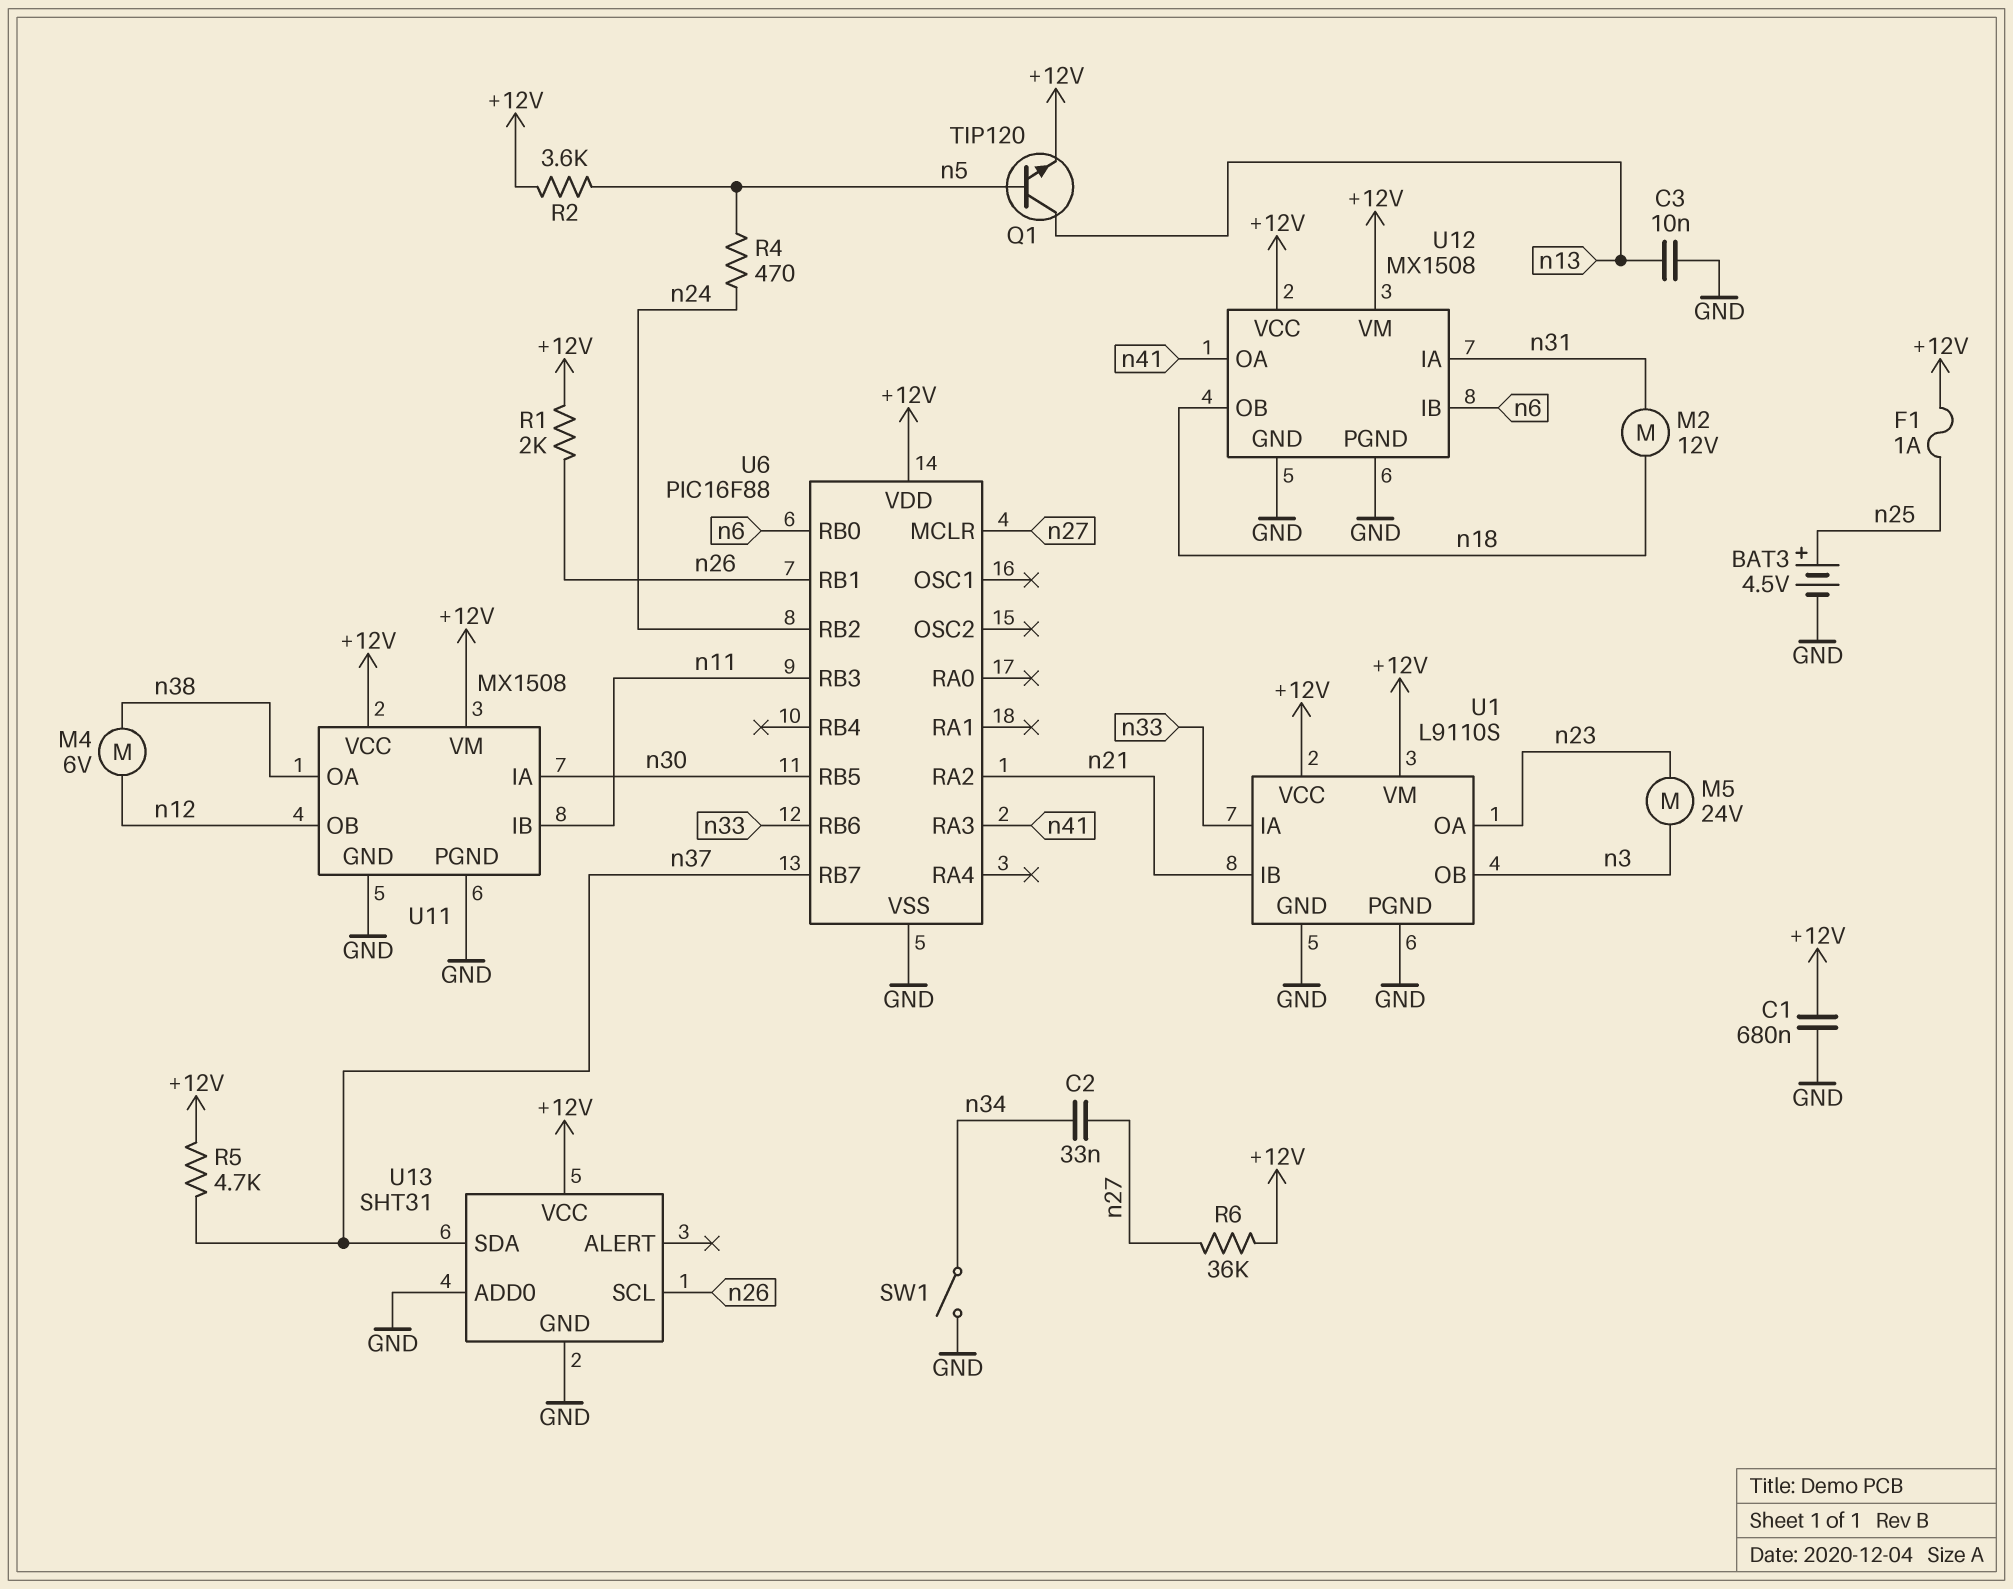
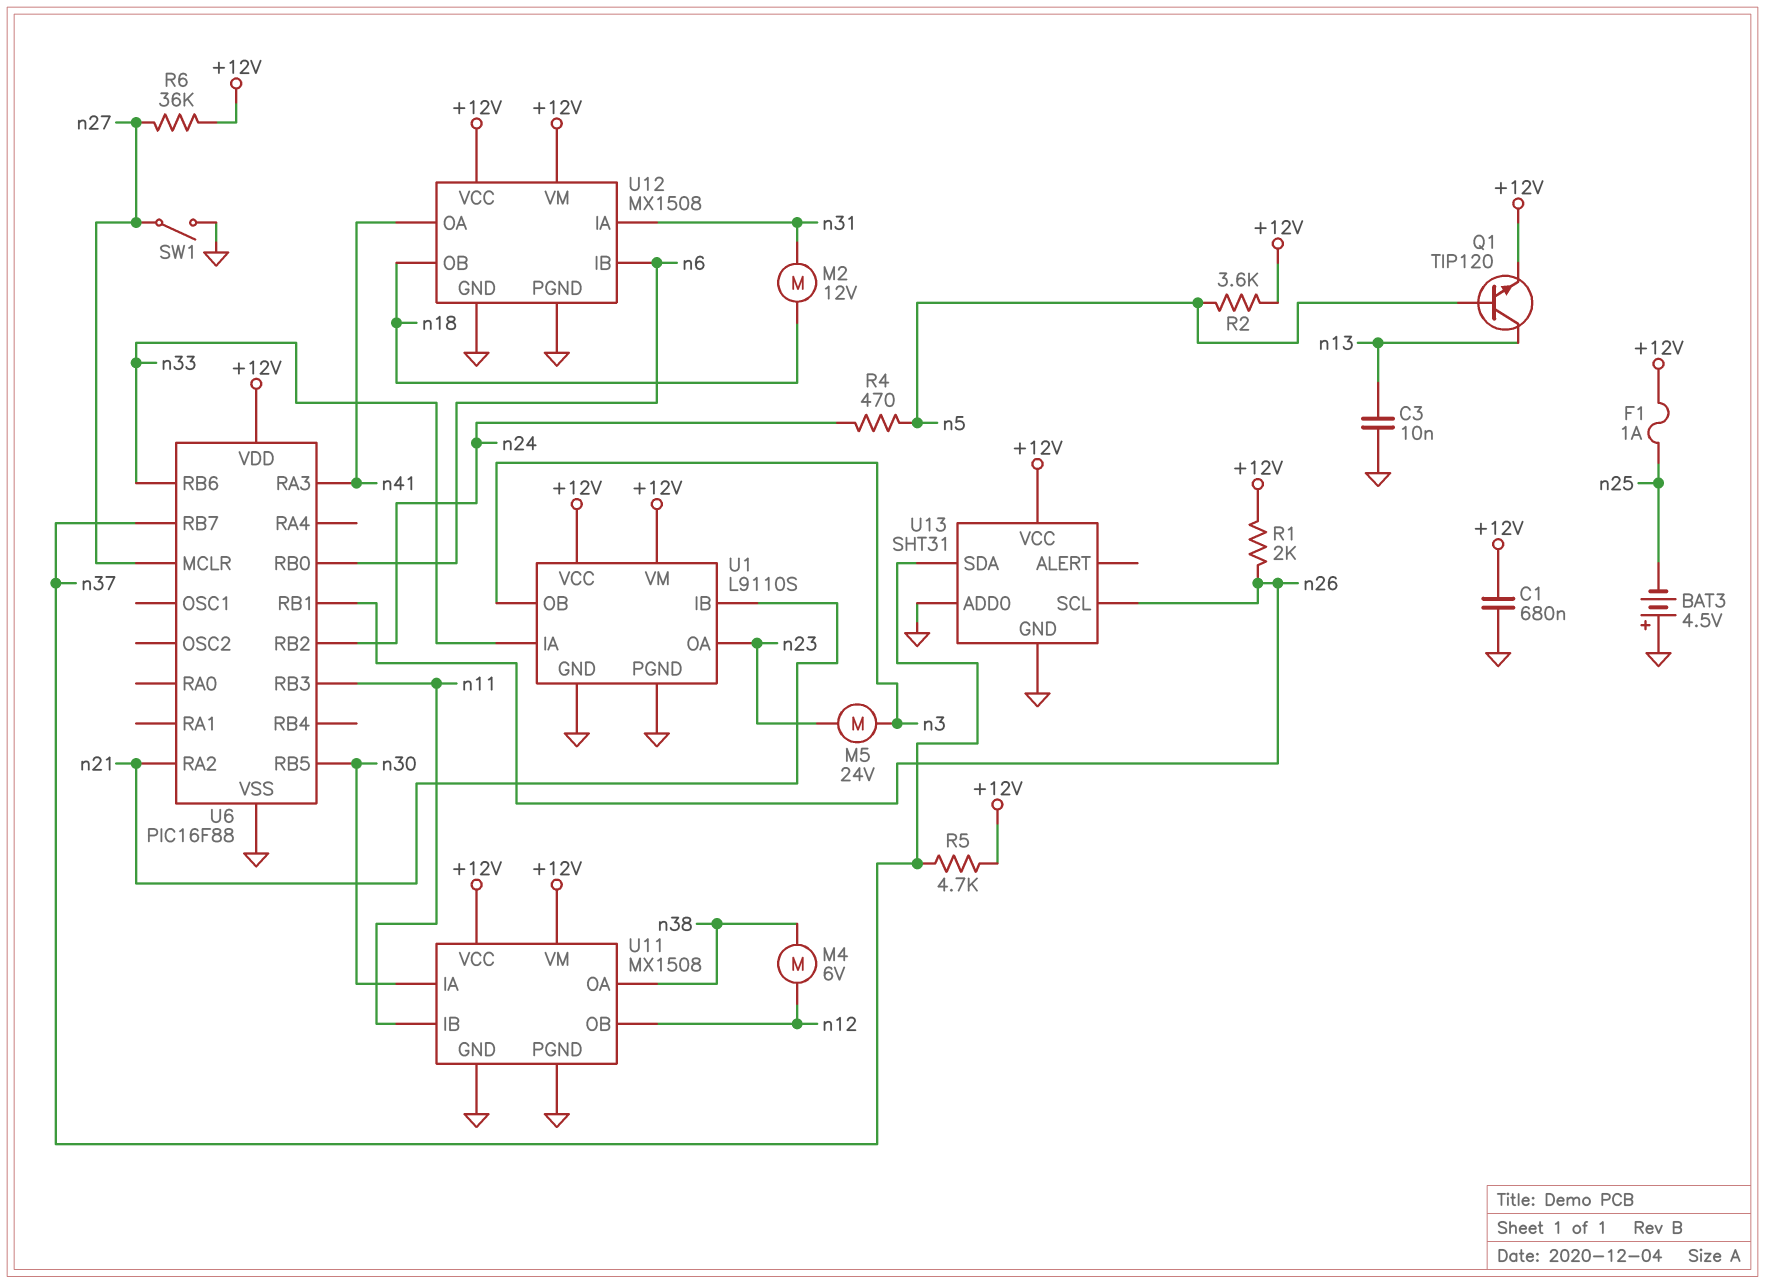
BAT3: 4.5V (plus n25, minus GND) -> 4.5V (plus GND, minus n25)
C2: 33nF (n27, n34) -> none
SW1: switch (GND, n34) -> switch (GND, n27)

